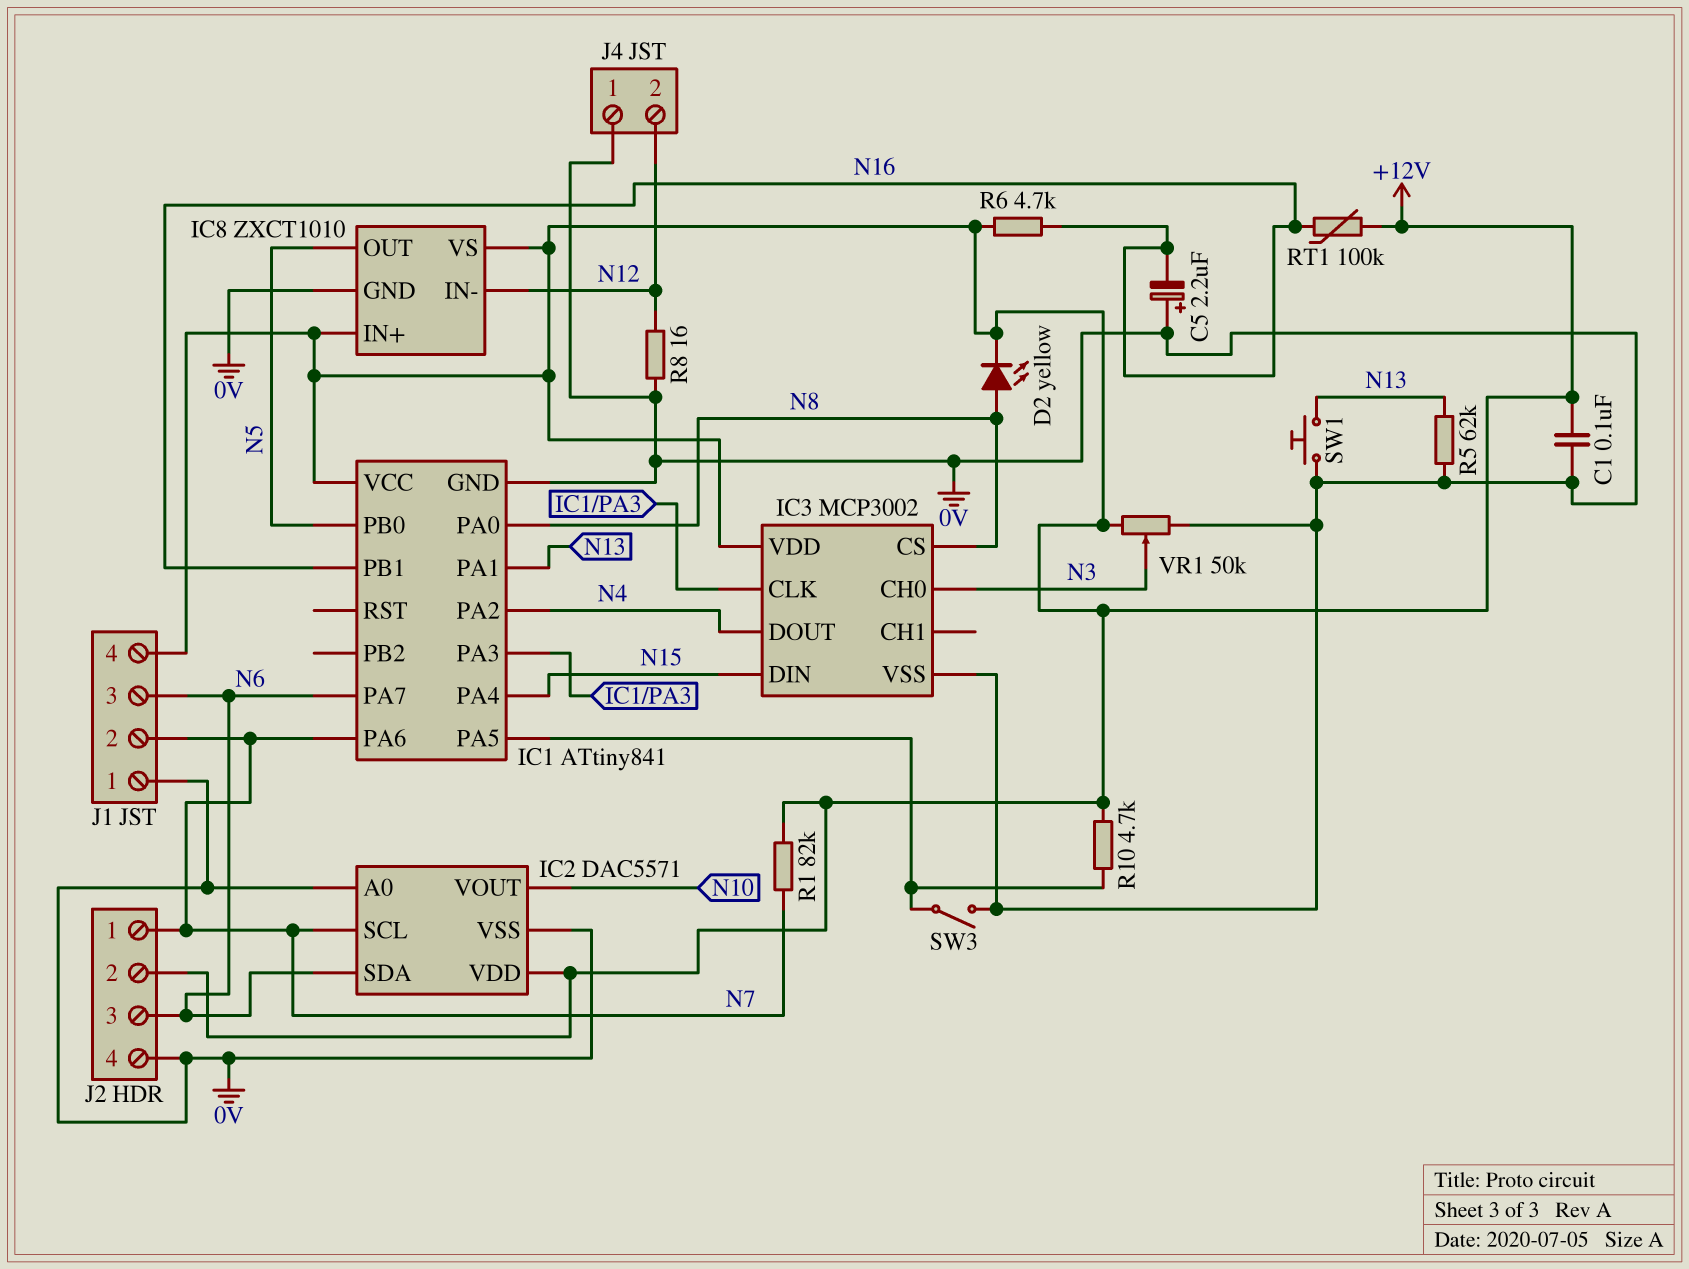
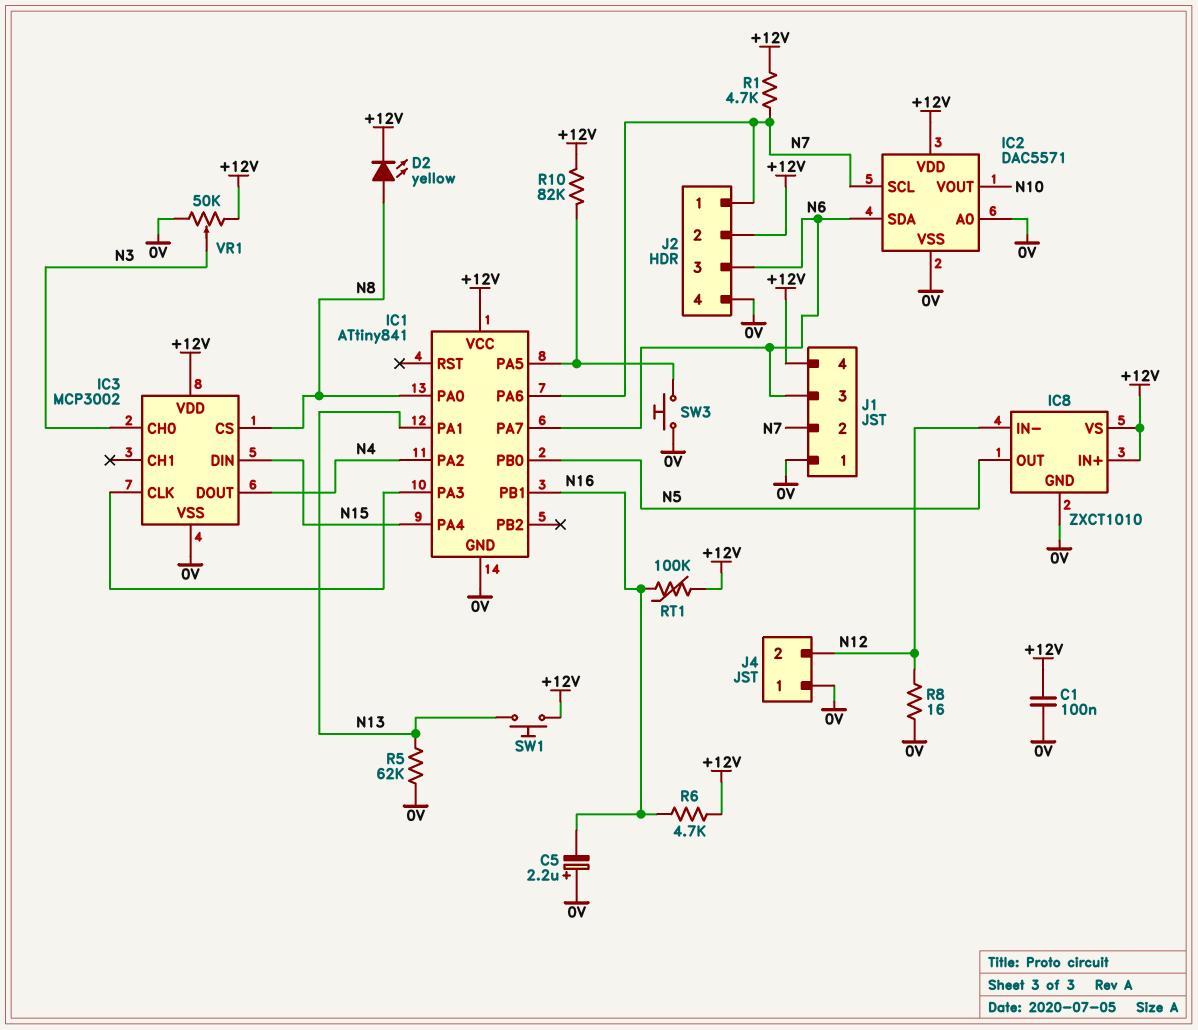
R1: 82k (+12V, N7) -> 4.7k (+12V, N7)
R10: 4.7k (+12V, IC1/PA5) -> 82k (+12V, IC1/PA5)
SW1: button (0V, N13) -> button (+12V, N13)
SW3: switch (0V, IC1/PA5) -> button (0V, IC1/PA5)

